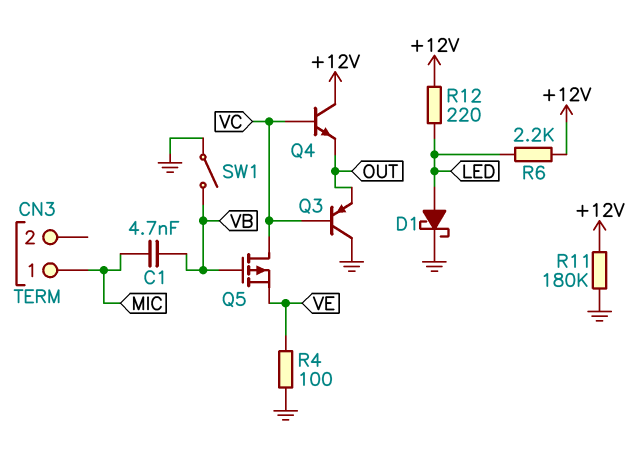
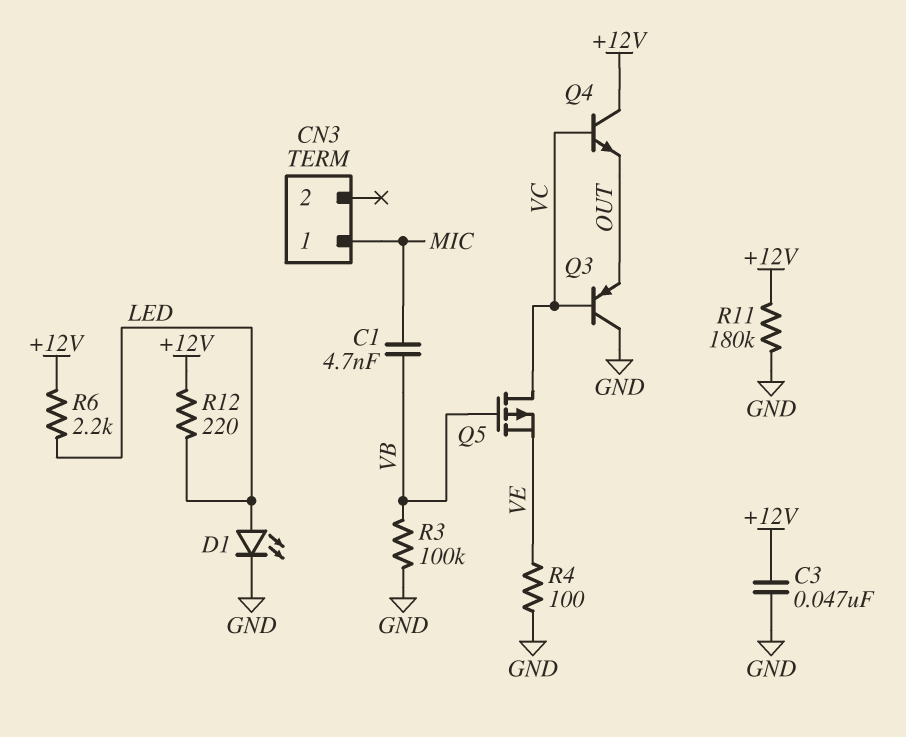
C3: none -> 47nF (+12V, GND)
D1: schottky (A LED, K GND) -> LED (A LED, K GND)
R3: none -> 100k (GND, VB)
SW1: switch (GND, VB) -> none

